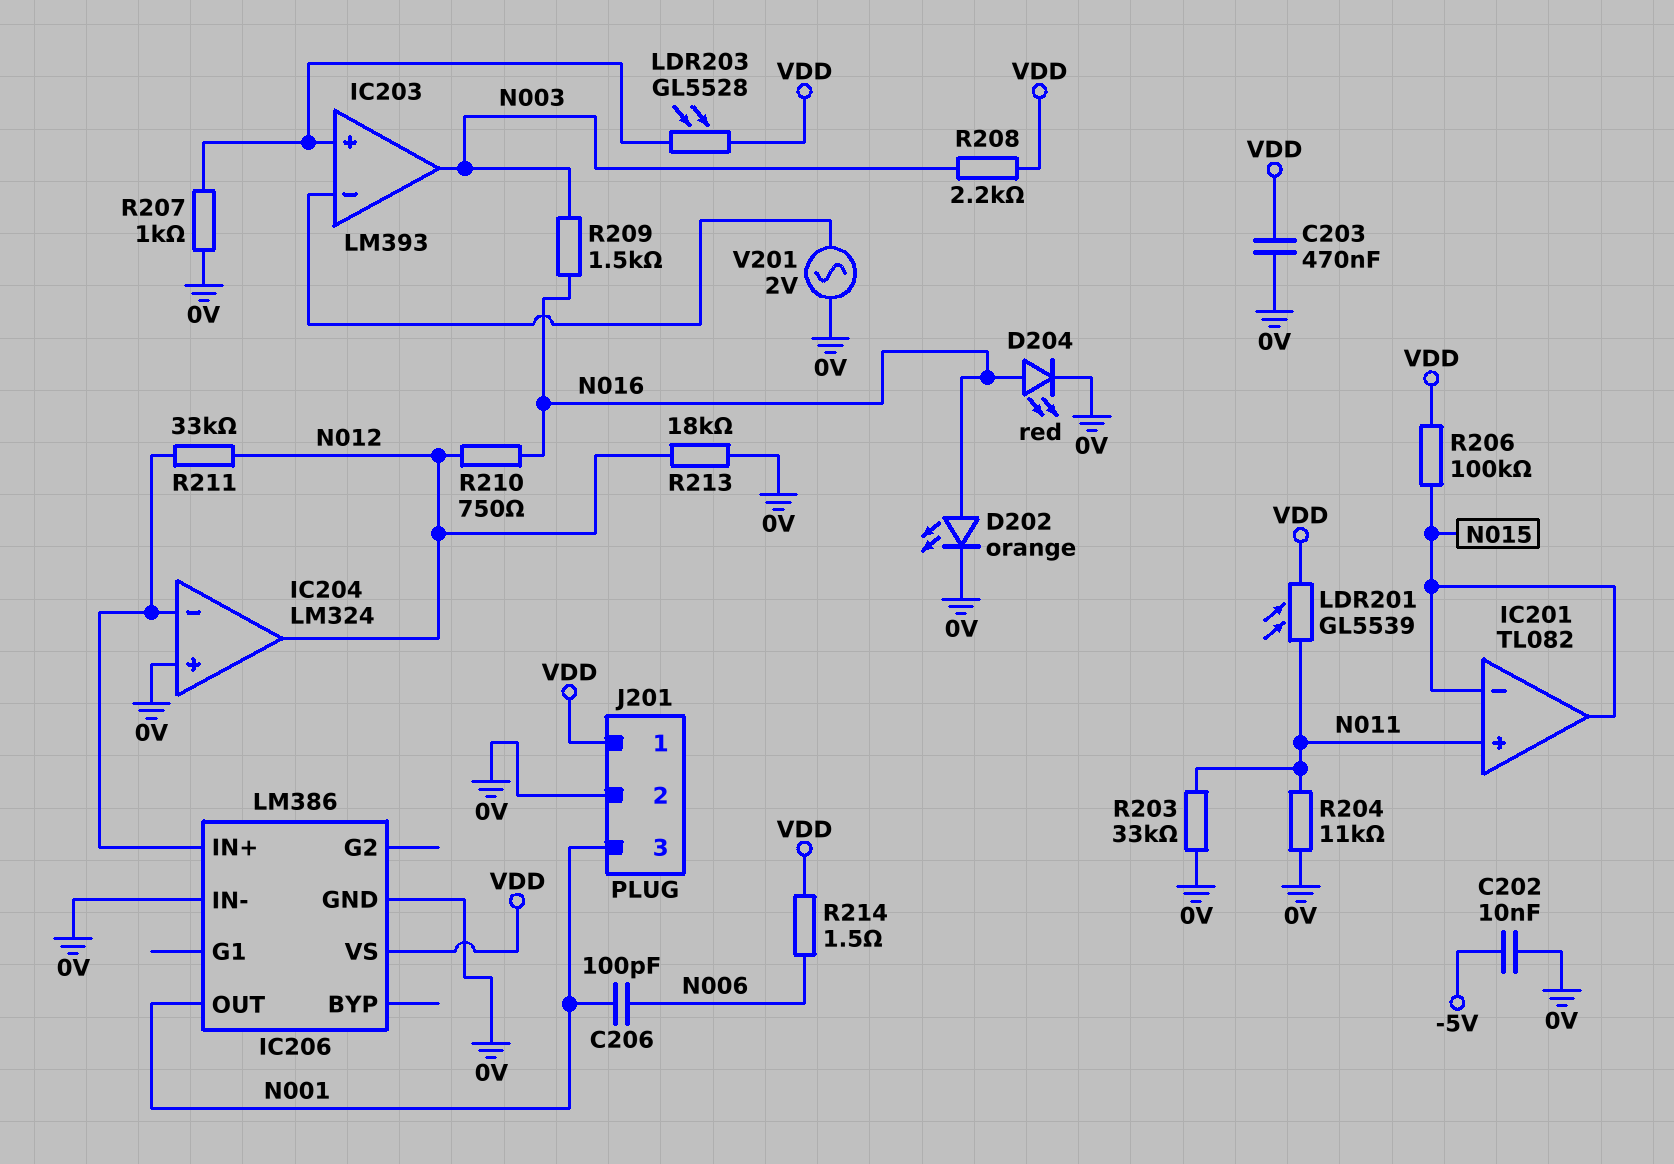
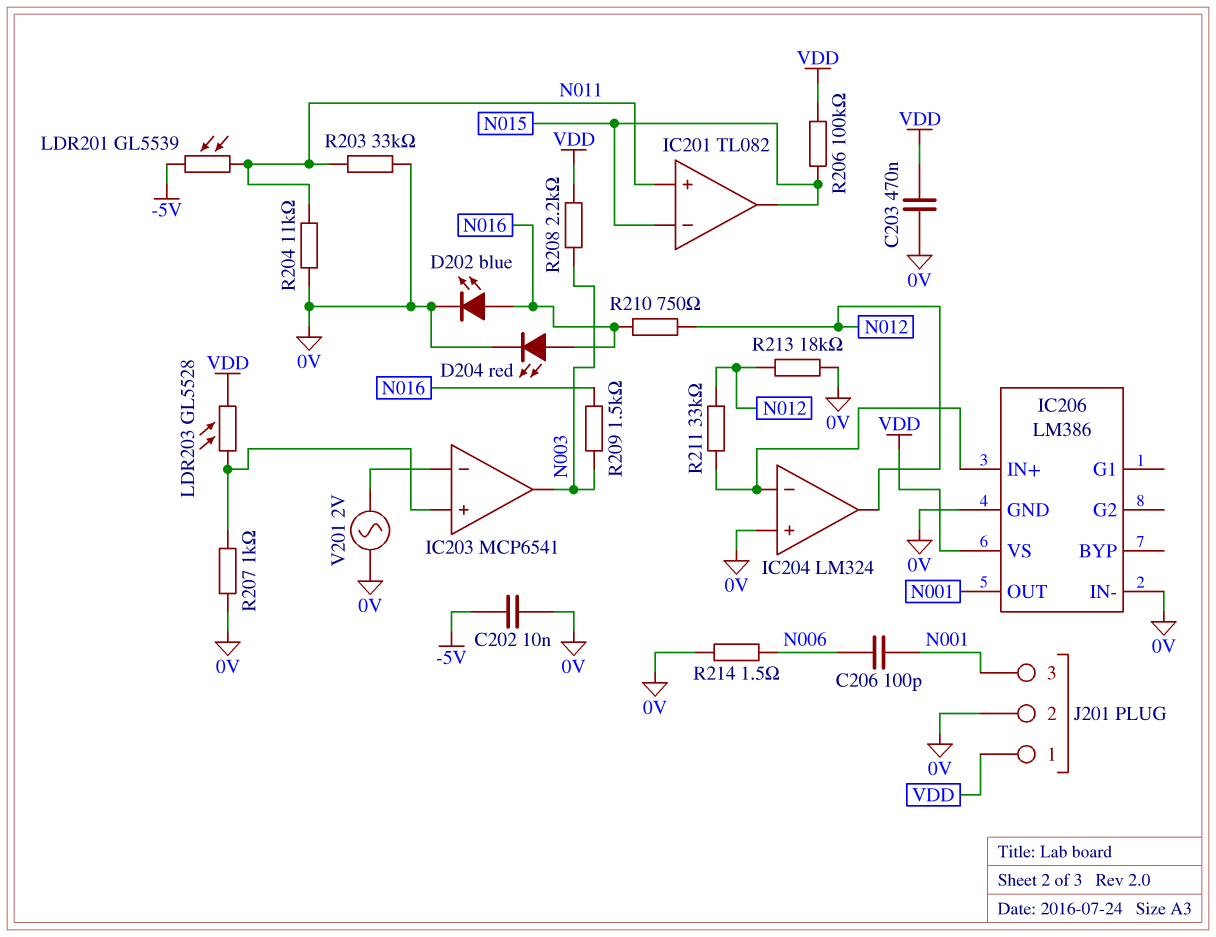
D202: LED orange (A N016, K 0V) -> LED blue (A N016, K 0V)
IC203: LM393 -> MCP6541
LDR201: GL5539 (N011, VDD) -> GL5539 (-5V, N011)
R214: 1.5 (N006, VDD) -> 1.5 (0V, N006)

